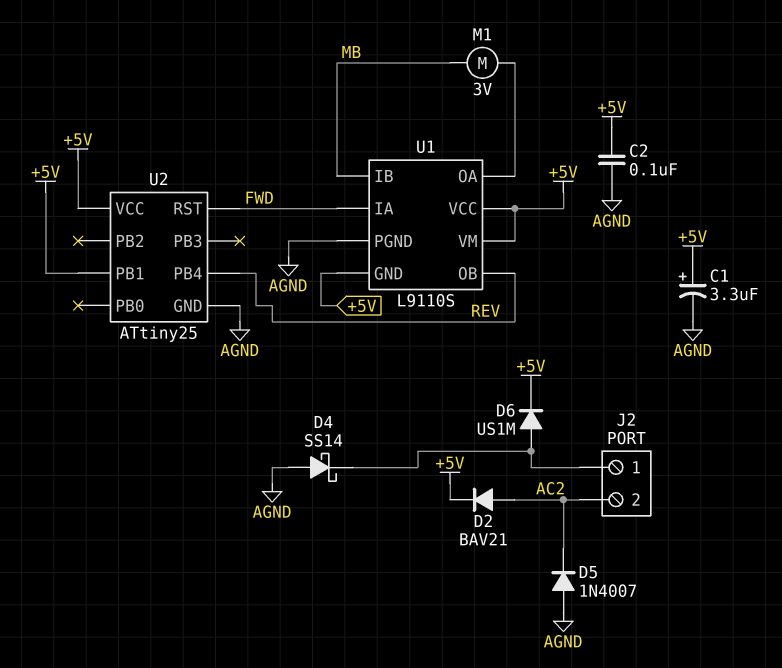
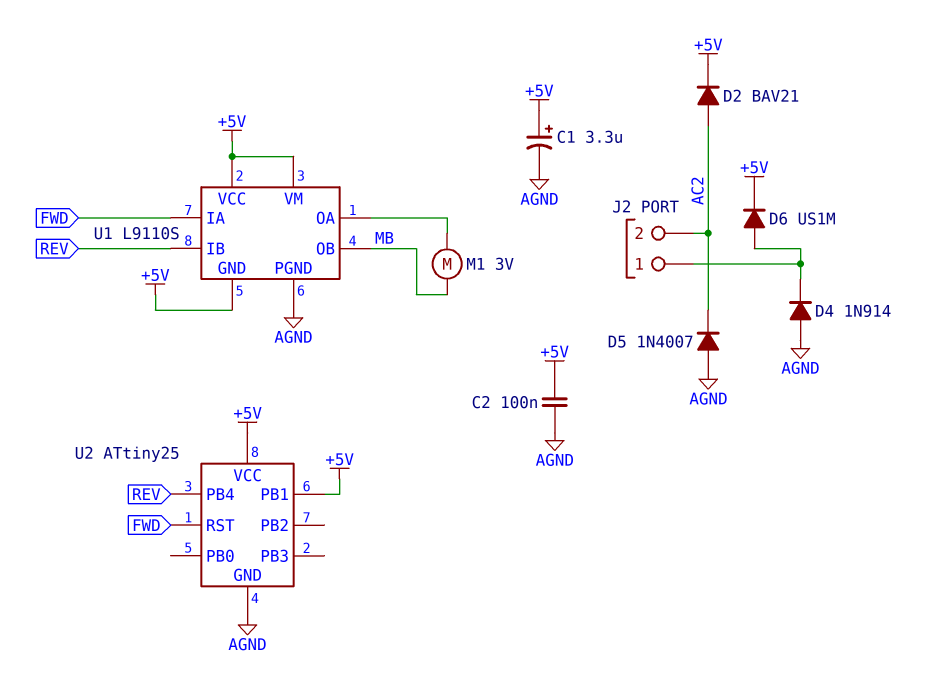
D4: schottky SS14 (A AGND, K J2/1) -> diode 1N914 (A AGND, K J2/1)
U1 pin IB: MB -> REV
U1 pin OB: REV -> MB

